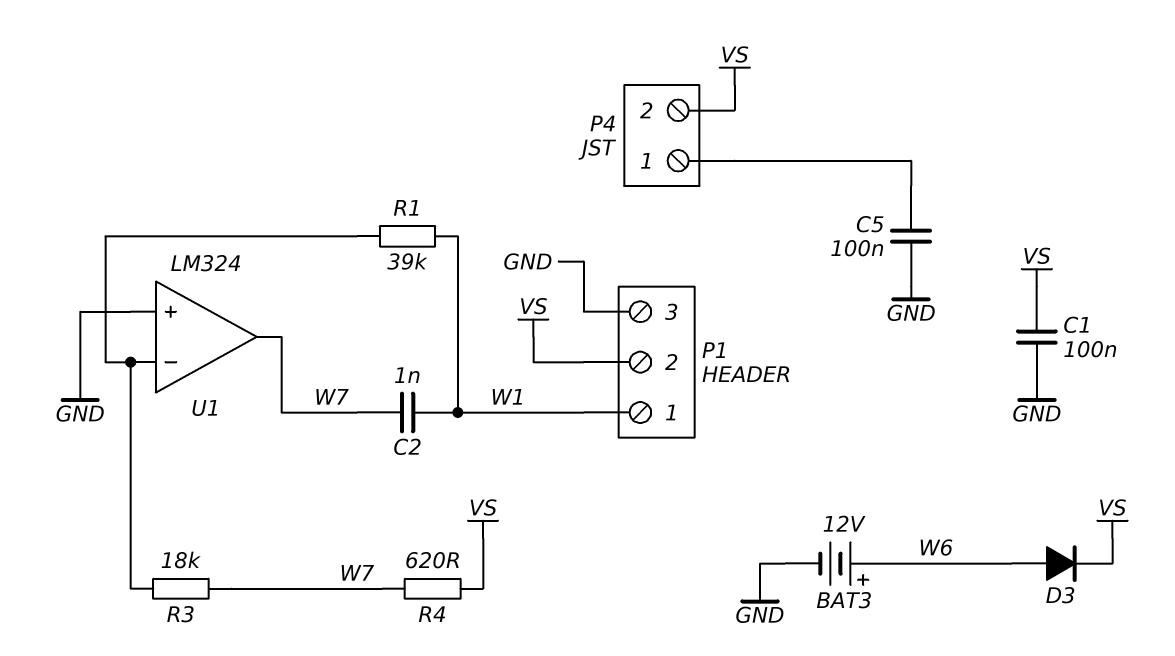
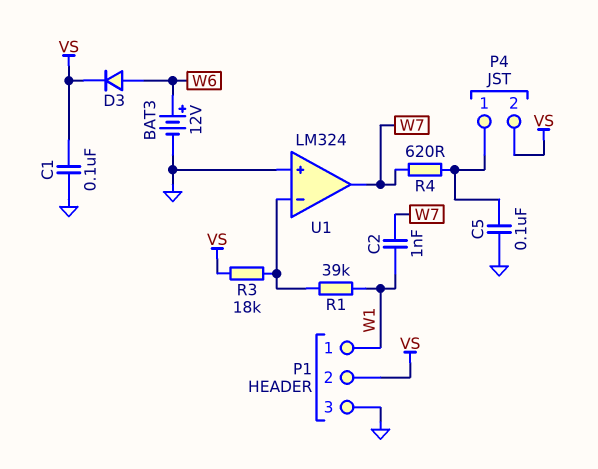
R3: 18k (U1/in-, W7) -> 18k (U1/in-, VS)
R4: 620 (VS, W7) -> 620 (P4/1, W7)

